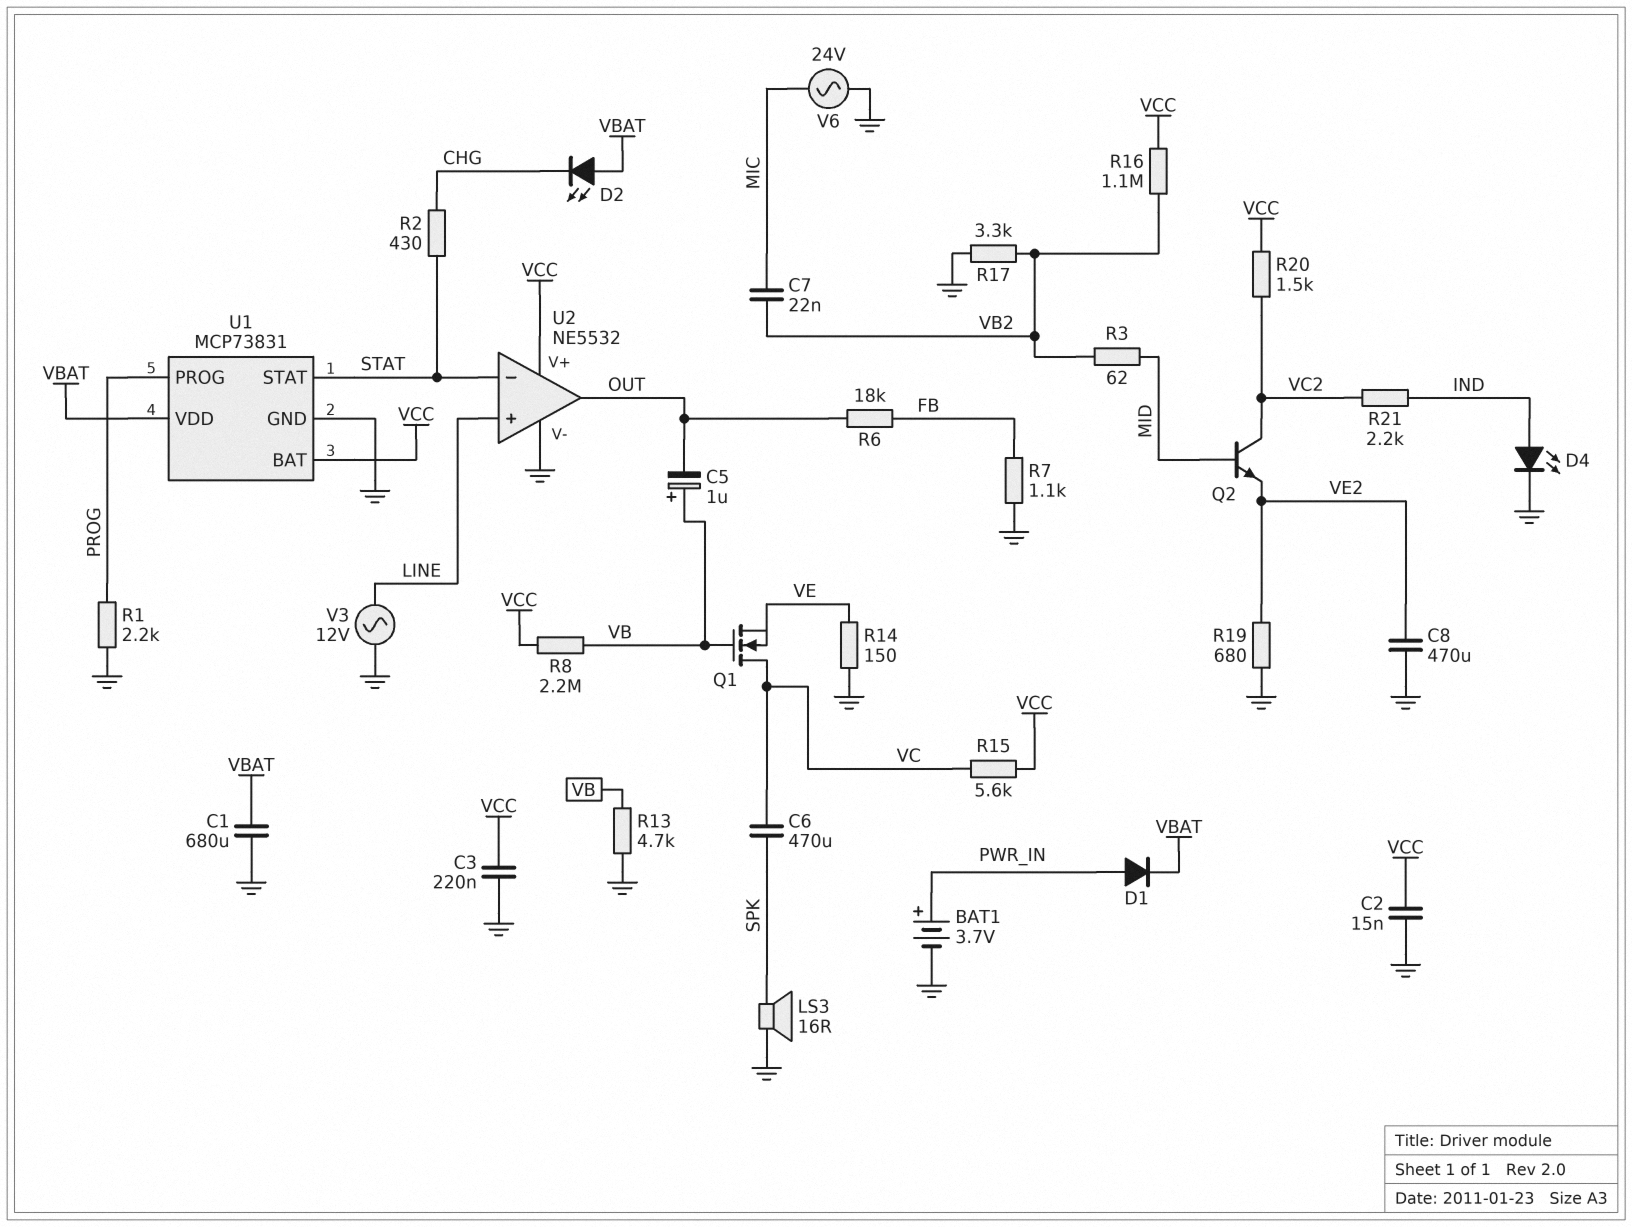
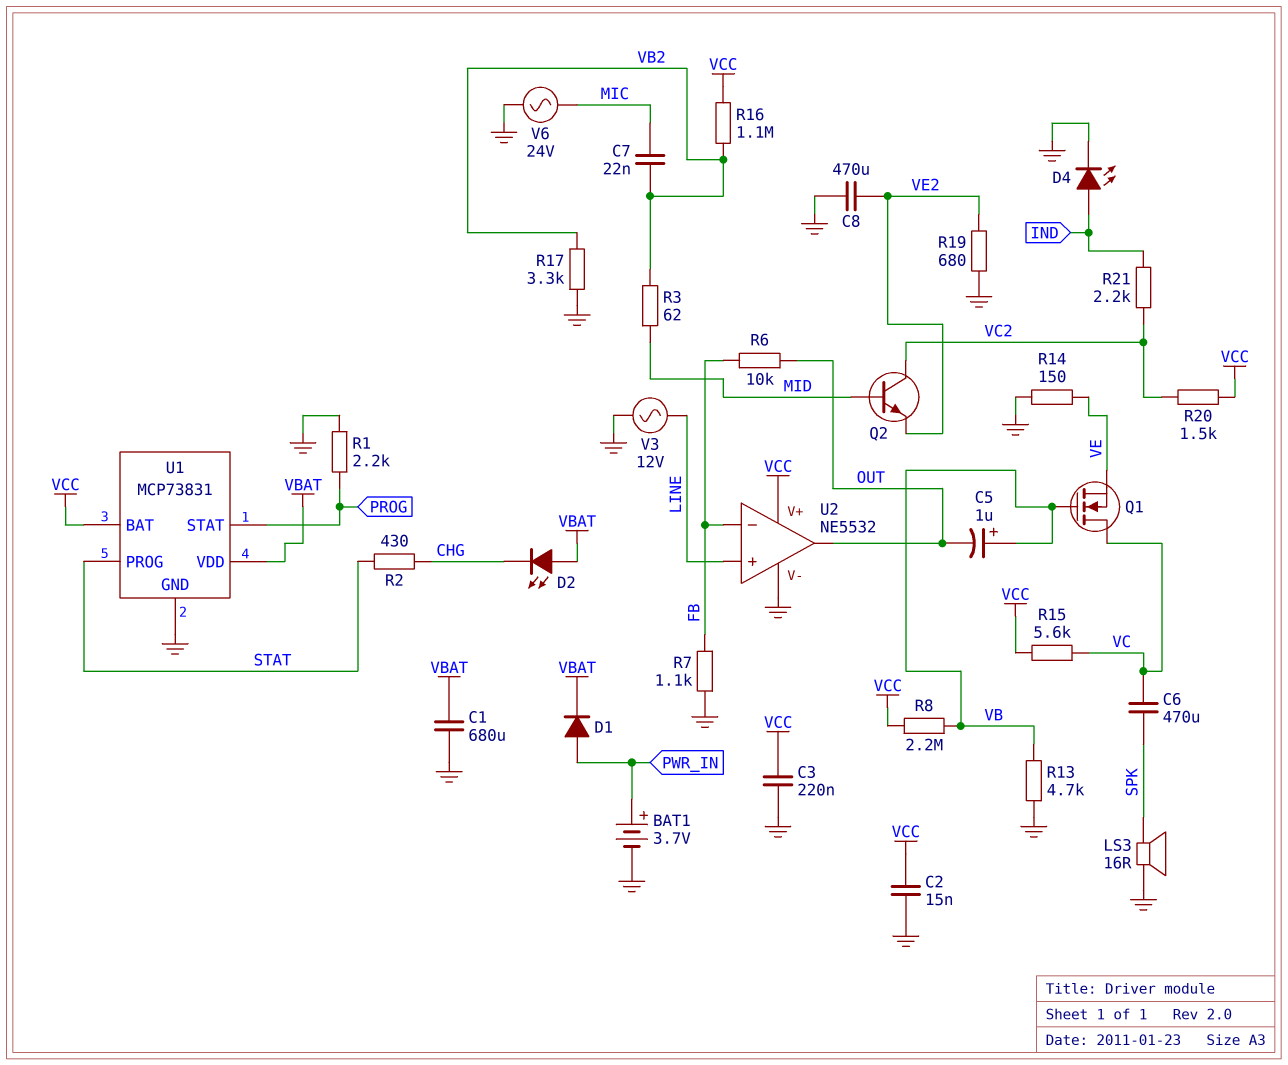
R6: 18k (FB, OUT) -> 10k (FB, OUT)
U1 pin PROG: PROG -> STAT
U1 pin STAT: STAT -> PROG
U2 pin in-: STAT -> FB

